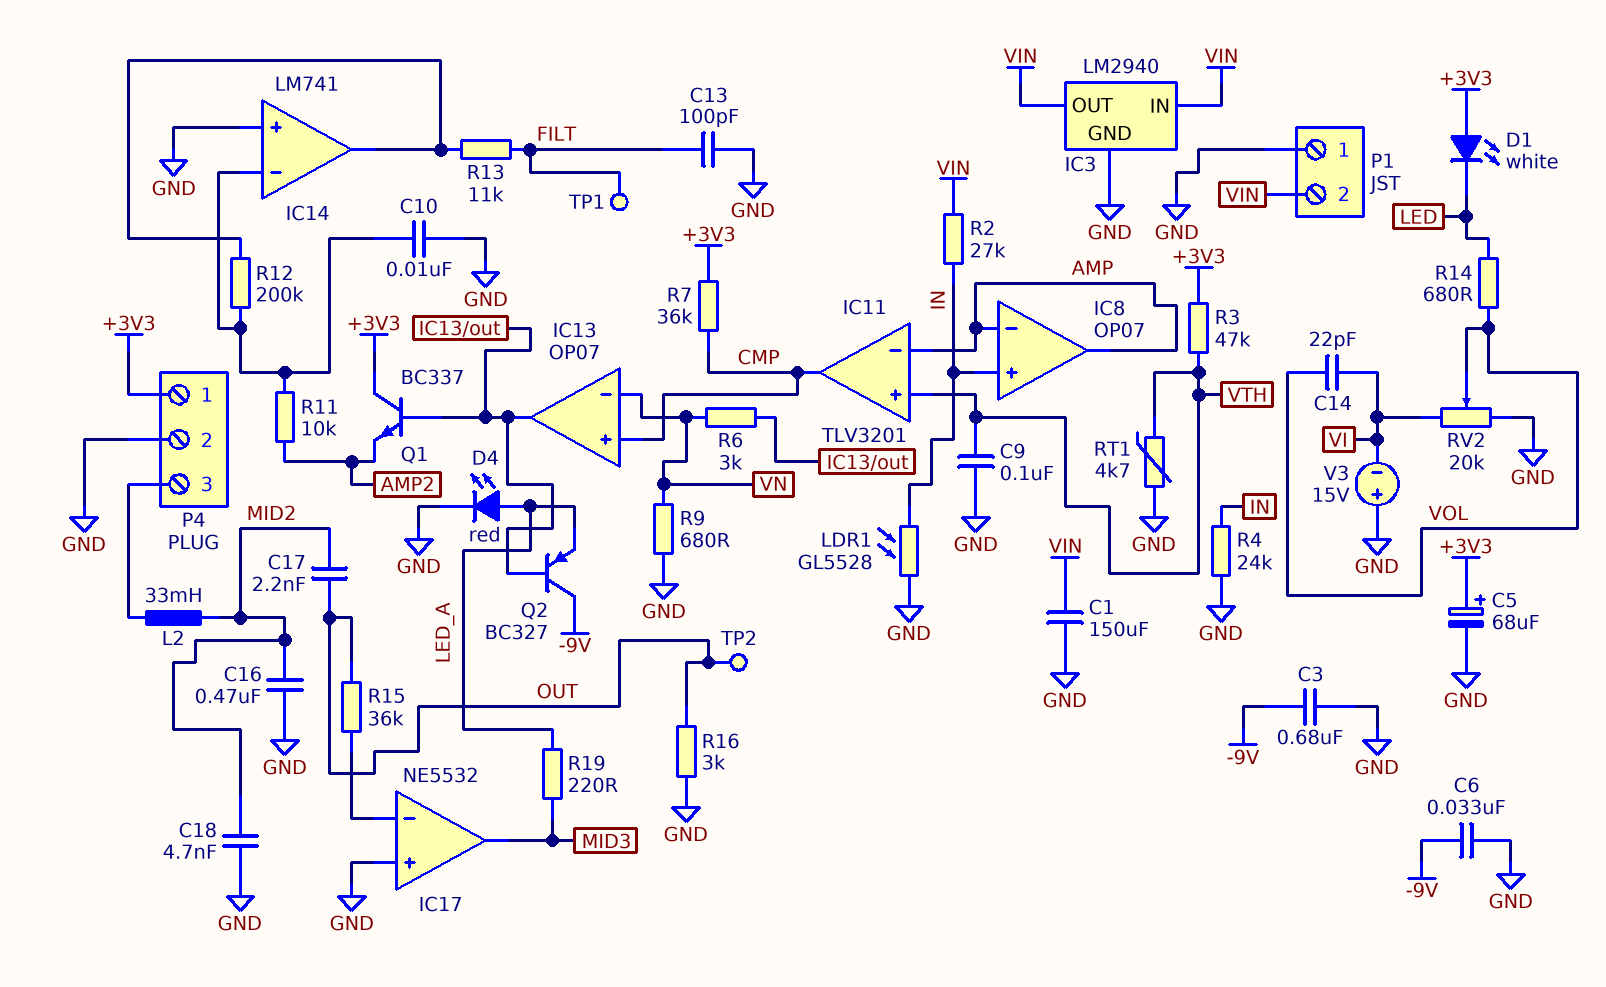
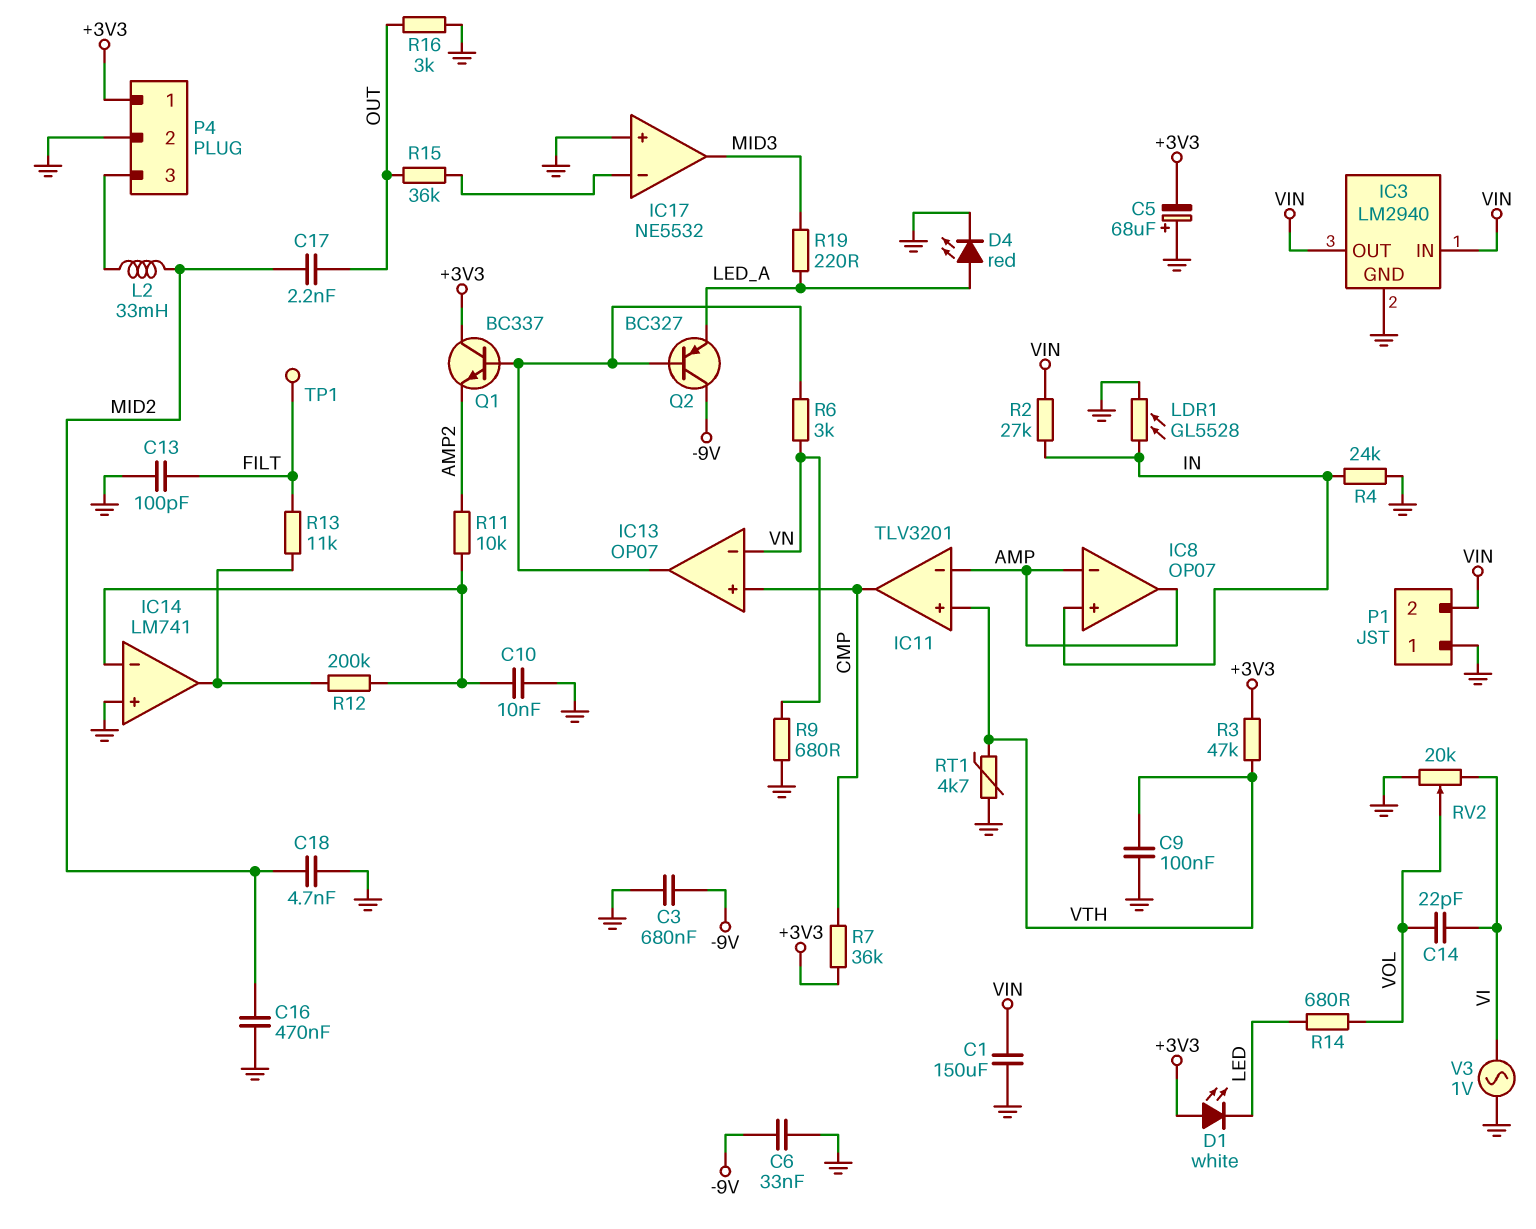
C5: 68uF (plus +3V3, minus GND) -> 68uF (plus GND, minus +3V3)
TP2: test point (OUT) -> none
V3: 15V (plus GND, minus VI) -> AC 1V (GND, VI)

